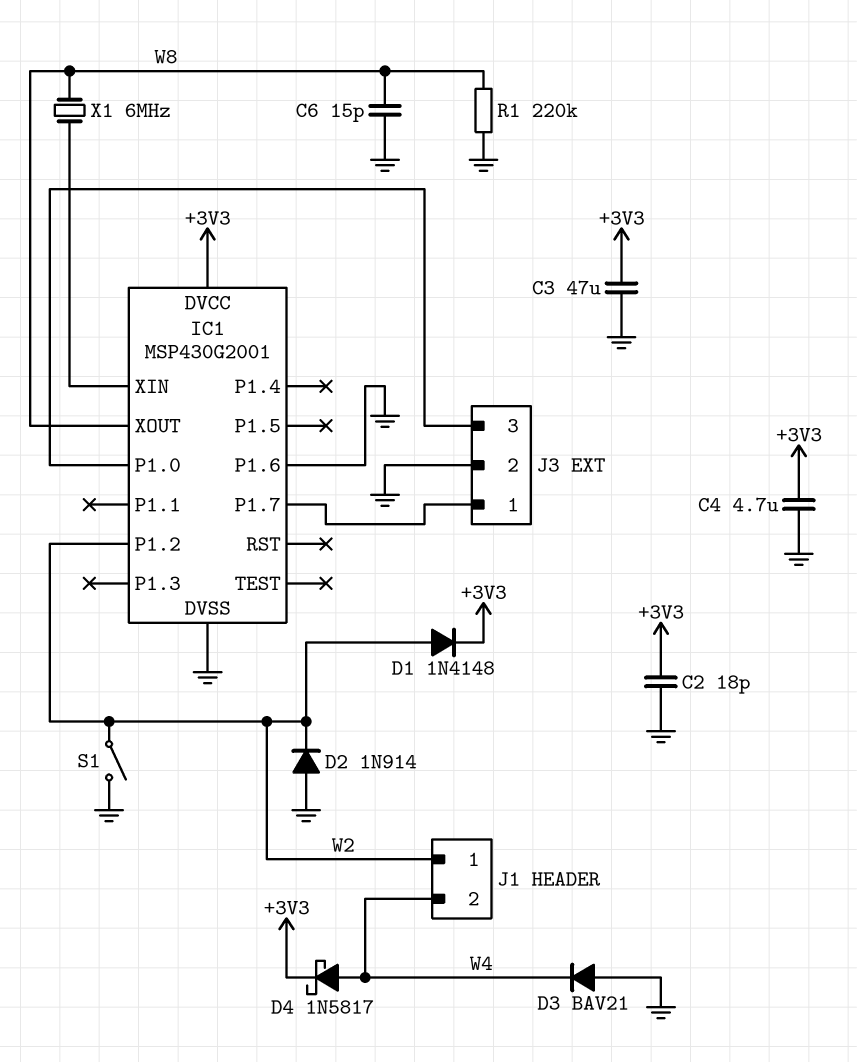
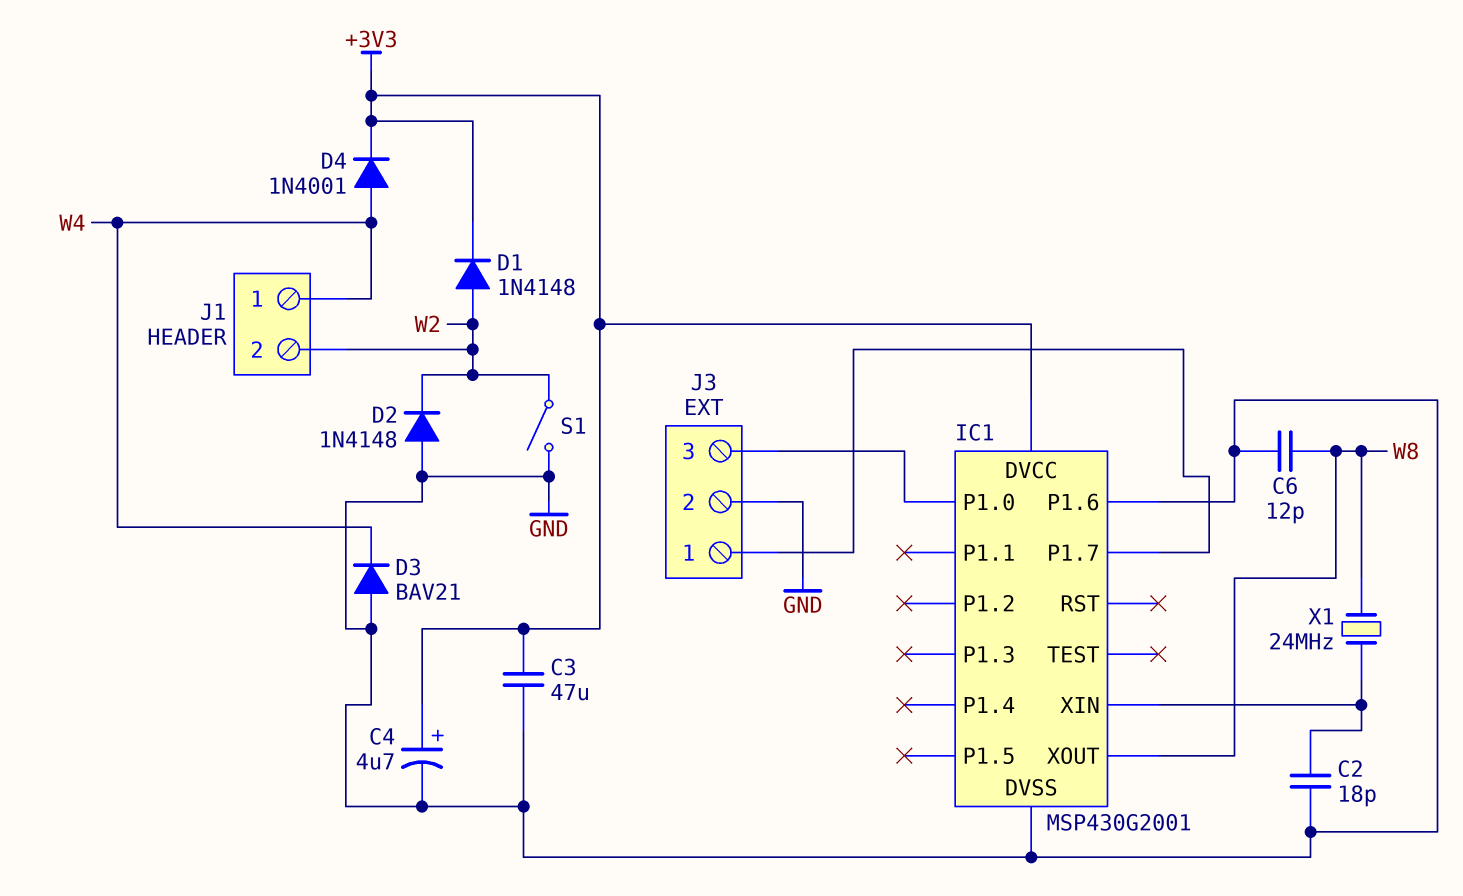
C2: 18pF (+3V3, GND) -> 18pF (GND, IC1/XIN)
C4: 4.7uF (+3V3, GND) -> 4.7uF (plus +3V3, minus GND)
C6: 15pF (GND, W8) -> 12pF (GND, W8)
D2: diode 1N914 (A GND, K W2) -> diode 1N4148 (A GND, K W2)
D4: schottky 1N5817 (A W4, K +3V3) -> diode 1N4001 (A W4, K +3V3)
IC1 pin P1.2: W2 -> none
J1 pin 1: W2 -> W4
J1 pin 2: W4 -> W2
R1: 220k (GND, W8) -> none
X1: 6MHz (IC1/XIN, W8) -> 24MHz (IC1/XIN, W8)

